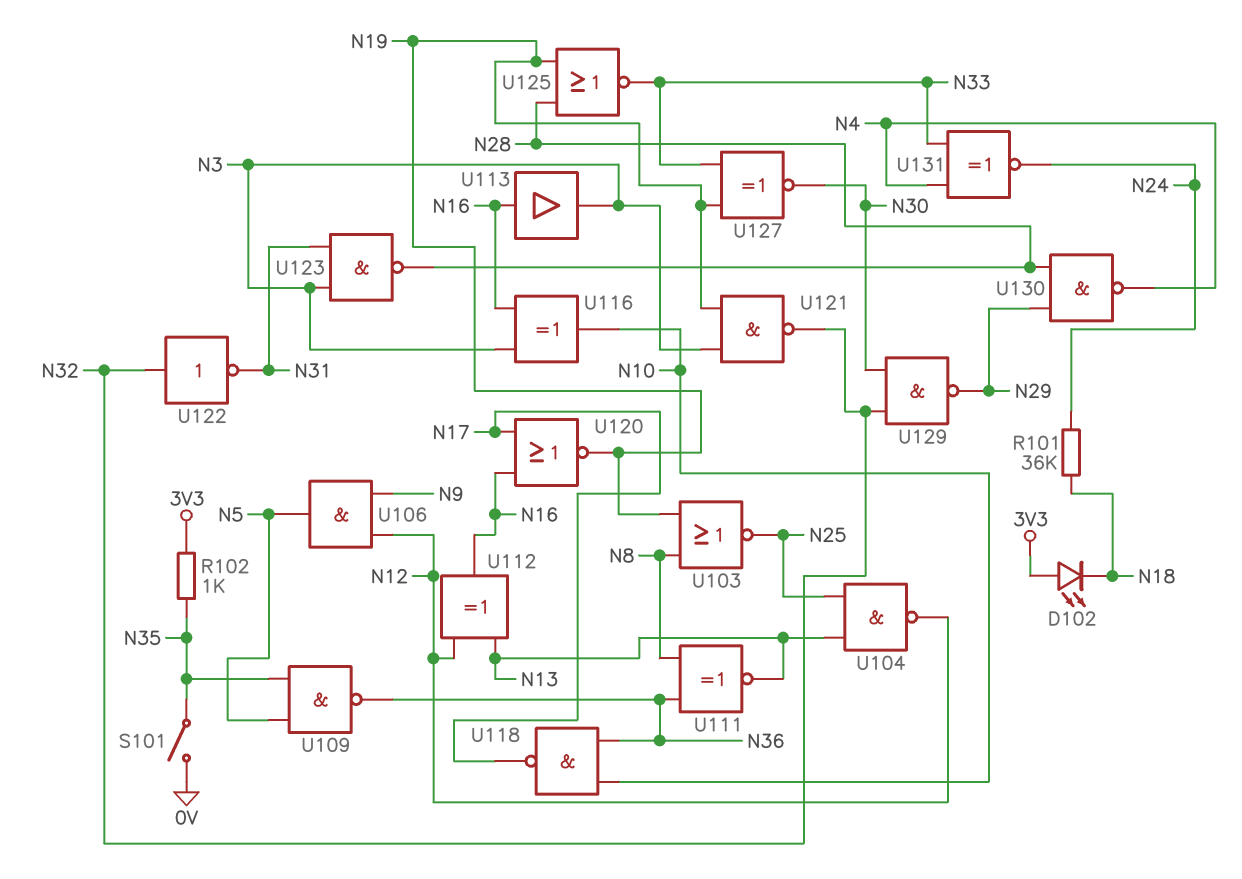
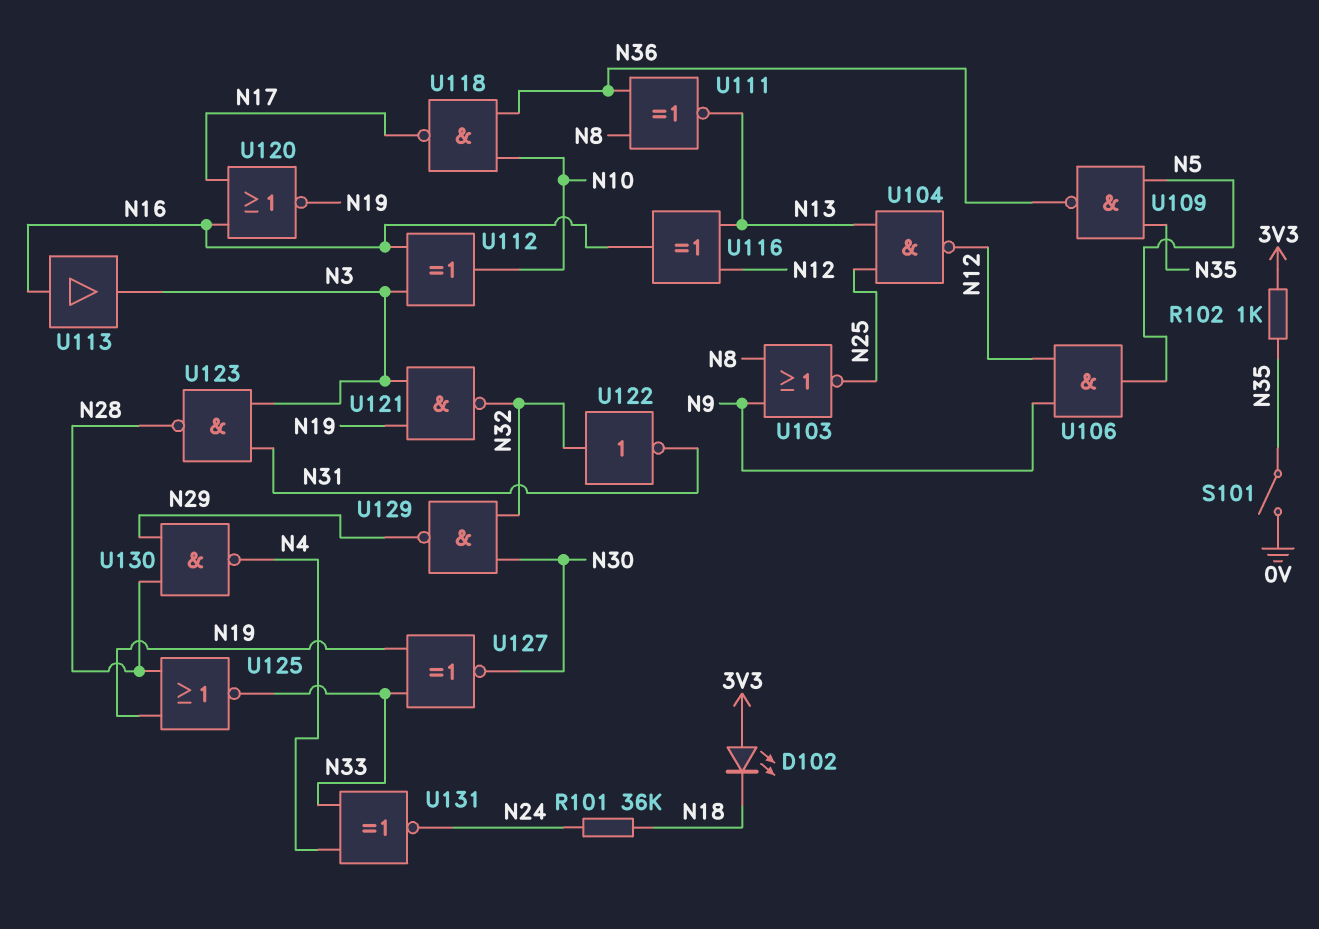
U103: NOR (in N8, in N19, out N25) -> NOR (in N8, in N9, out N25)
U112: XOR (in N12, in N13, out N16) -> XOR (in N3, in N16, out N10)
U116: XOR (in N3, in N16, out N10) -> XOR (in N12, in N13, out N16)

